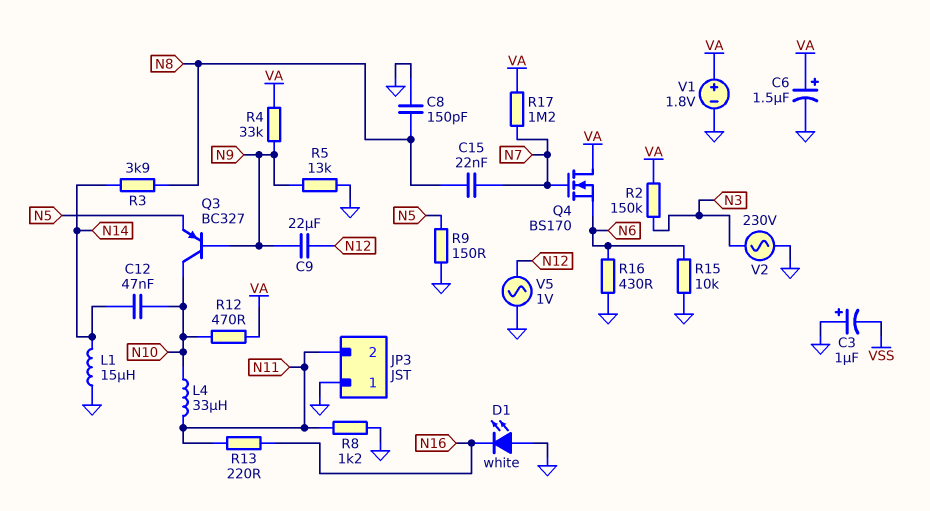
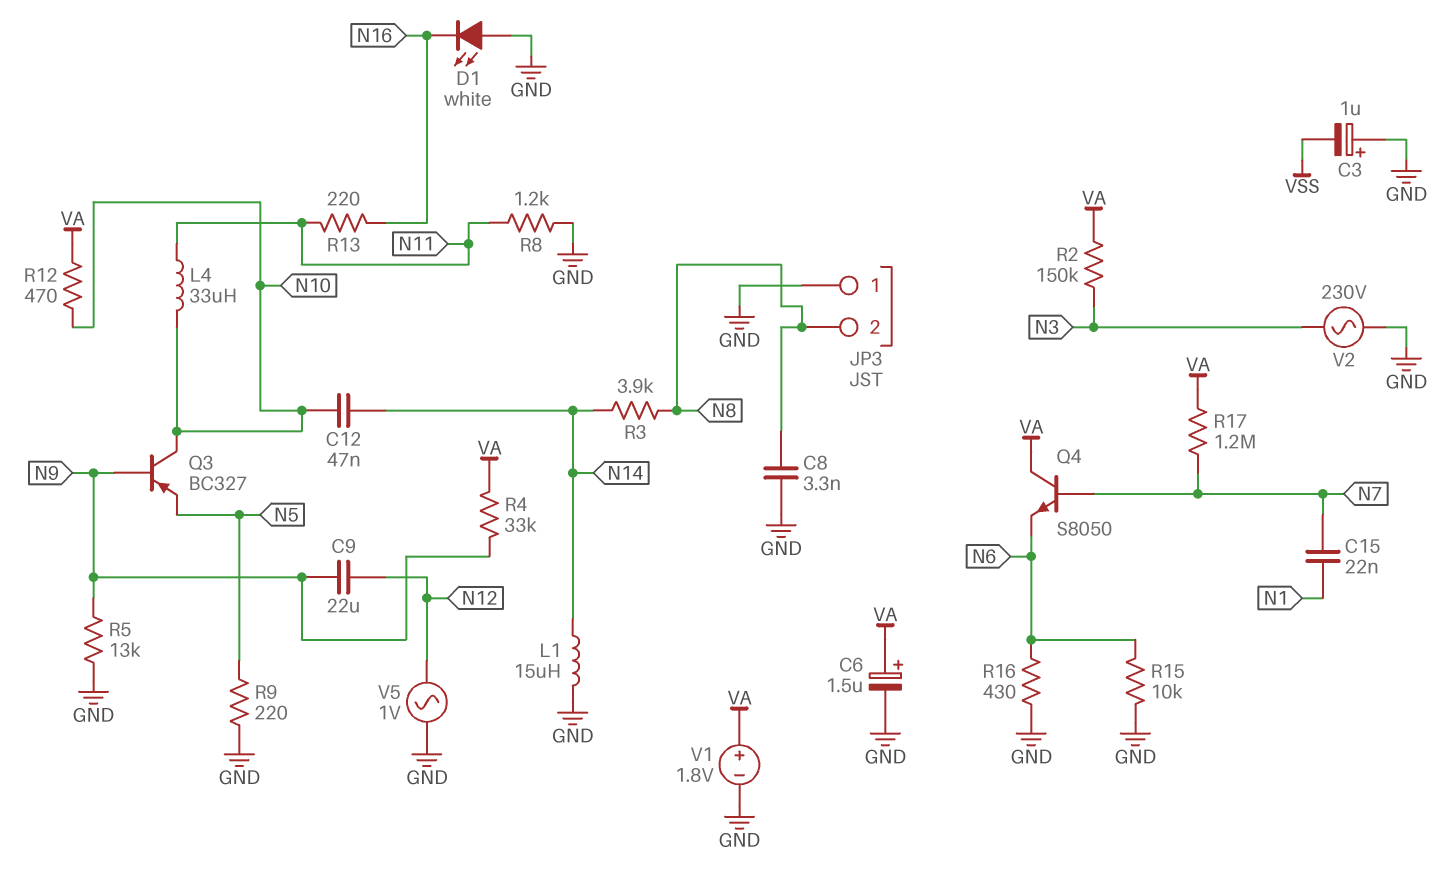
C8: 150pF (GND, N8) -> 3.3nF (GND, N8)
C15: 22nF (N7, N8) -> 22nF (N1, N7)
JP3 pin 2: N11 -> N8
Q4: NMOS BS170 (G N7, D VA, S N6) -> NPN S8050 (B N7, C VA, E N6)
R9: 150 (GND, N5) -> 220 (GND, N5)

